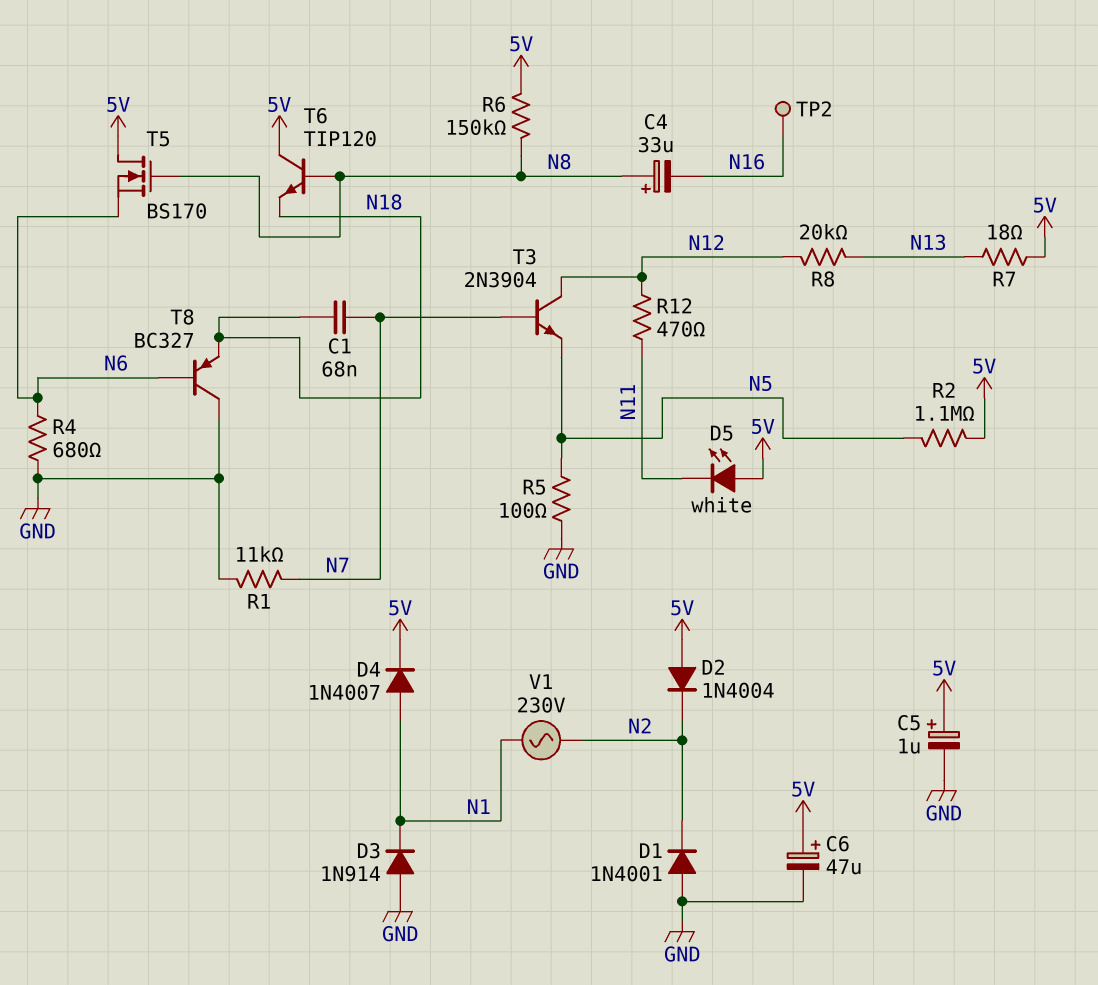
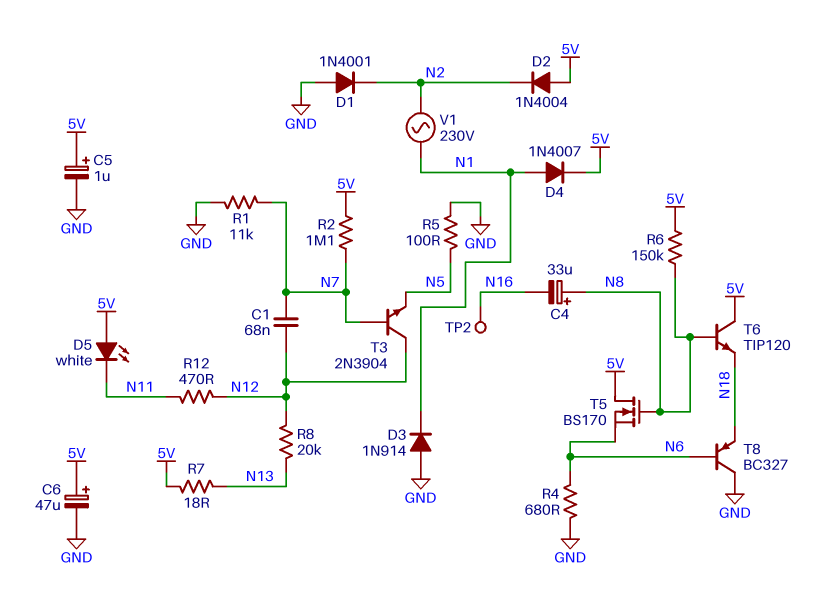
C1: 68nF (N7, N18) -> 68nF (N7, N12)
R2: 1.1M (5V, N5) -> 1.1M (5V, N7)

